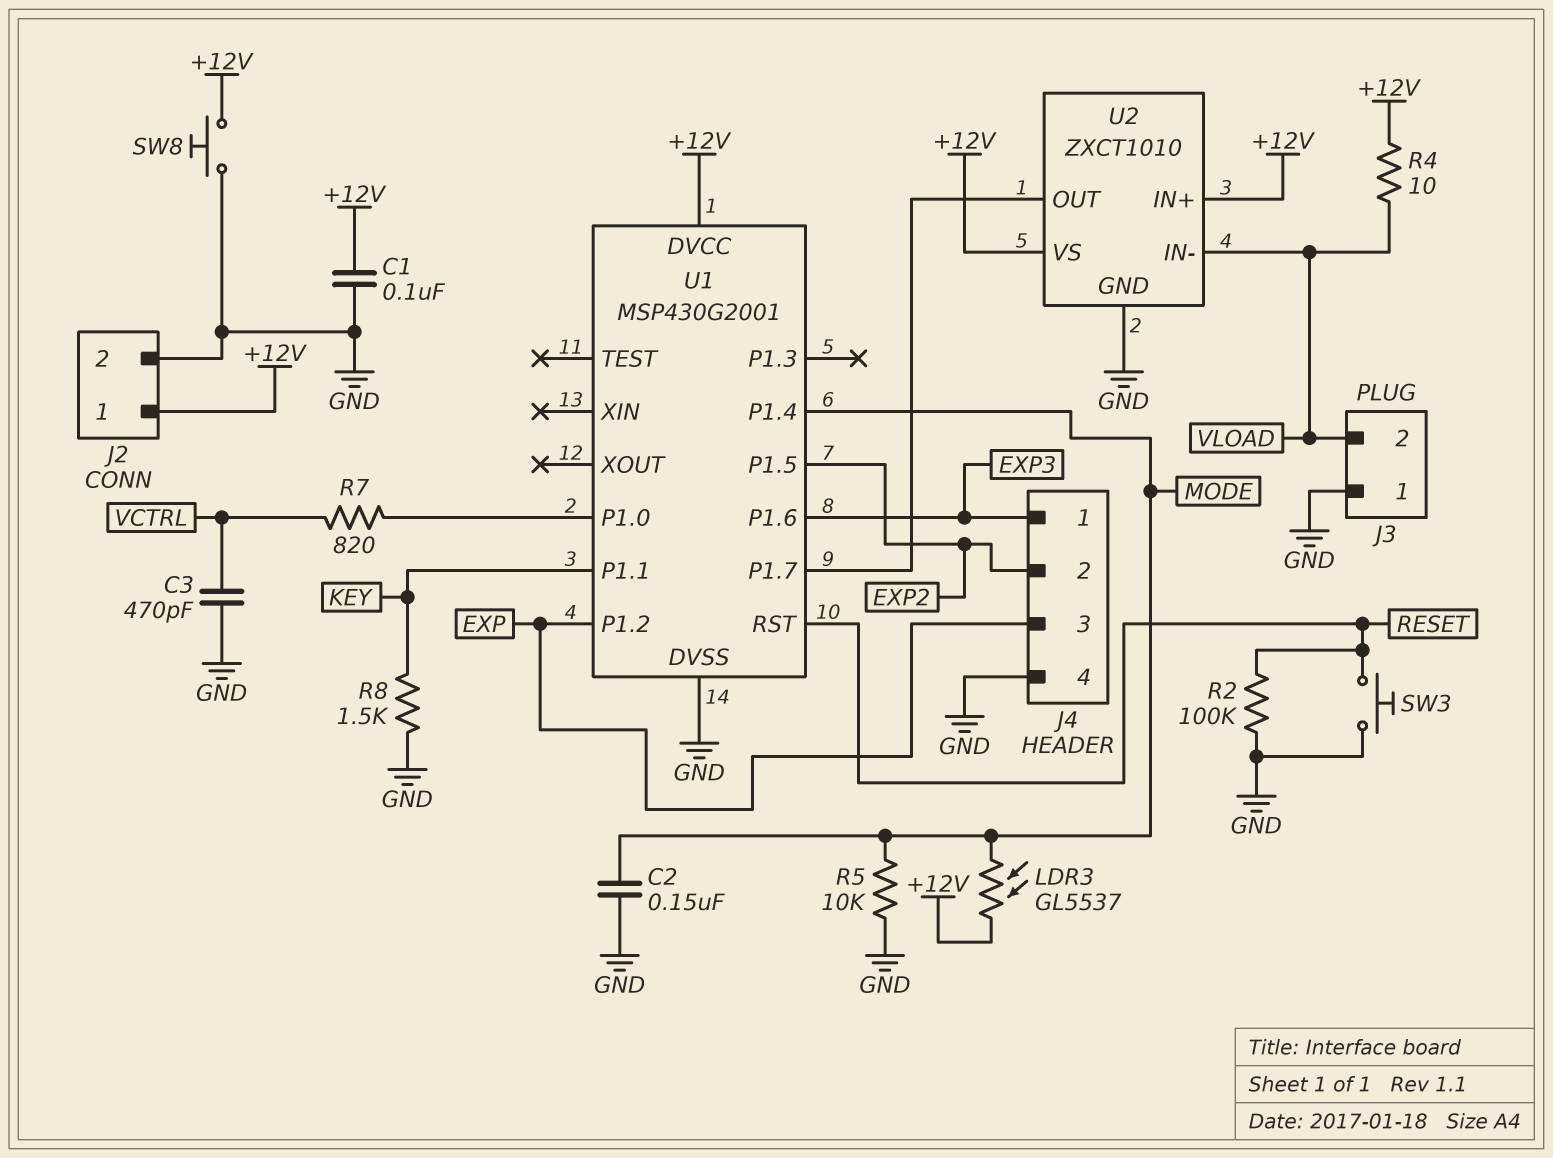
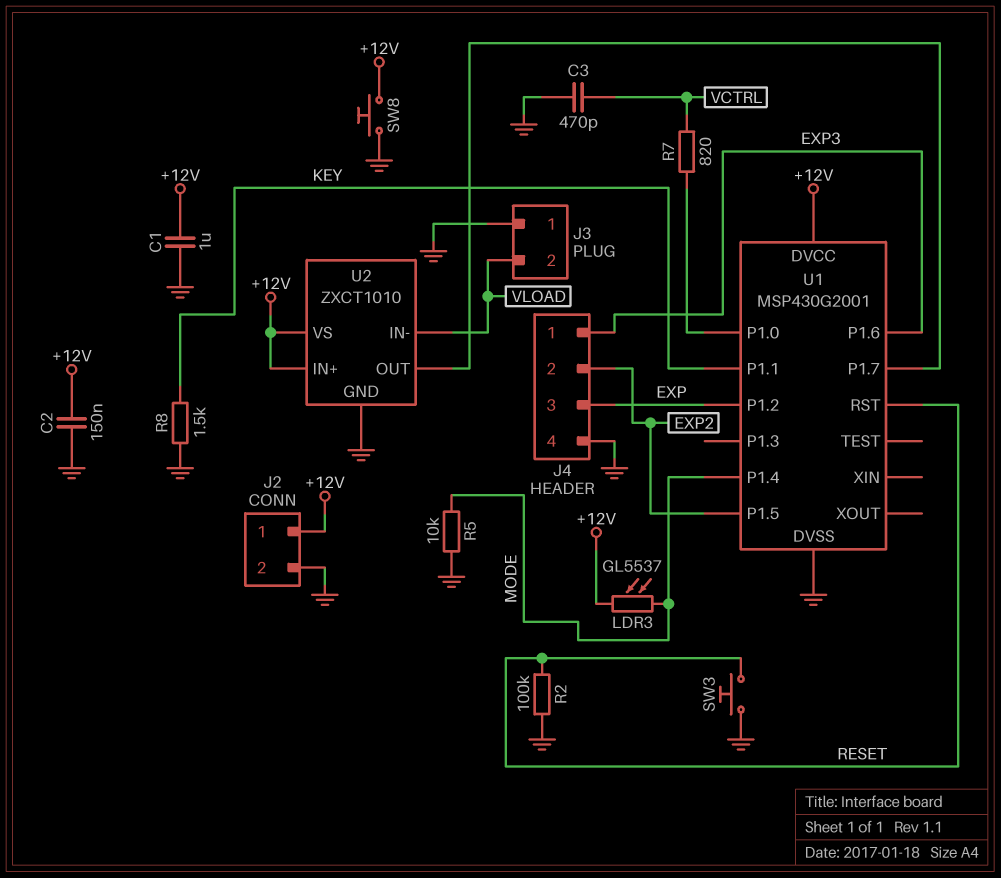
C1: 100nF (+12V, GND) -> 1uF (+12V, GND)
C2: 150nF (GND, MODE) -> 150nF (+12V, GND)
R4: 10 (+12V, VLOAD) -> none

